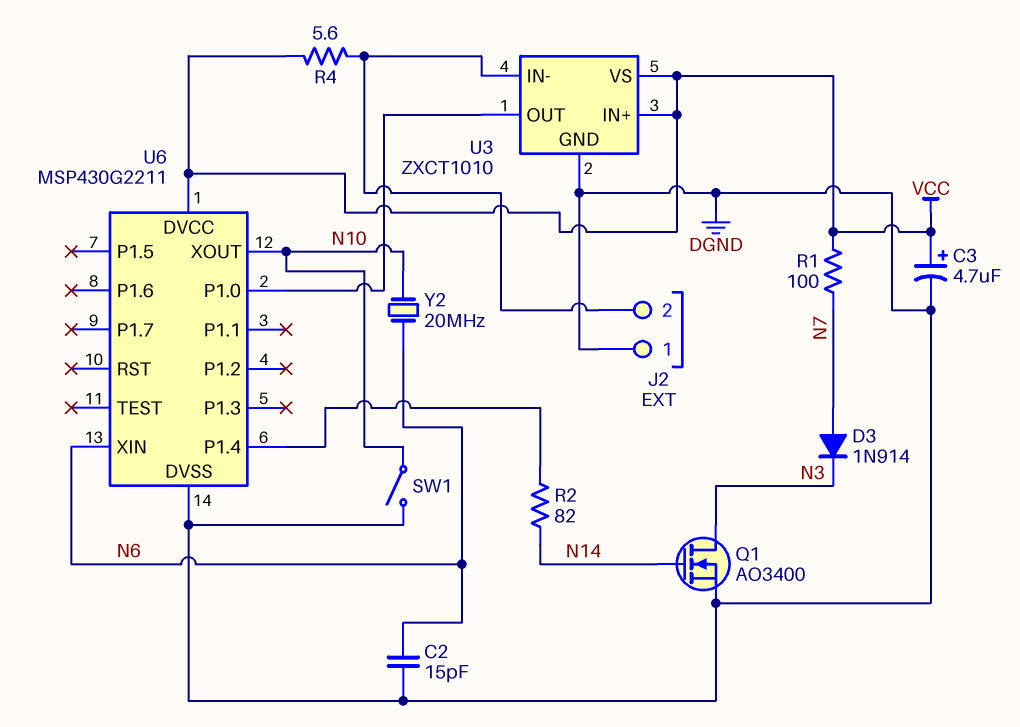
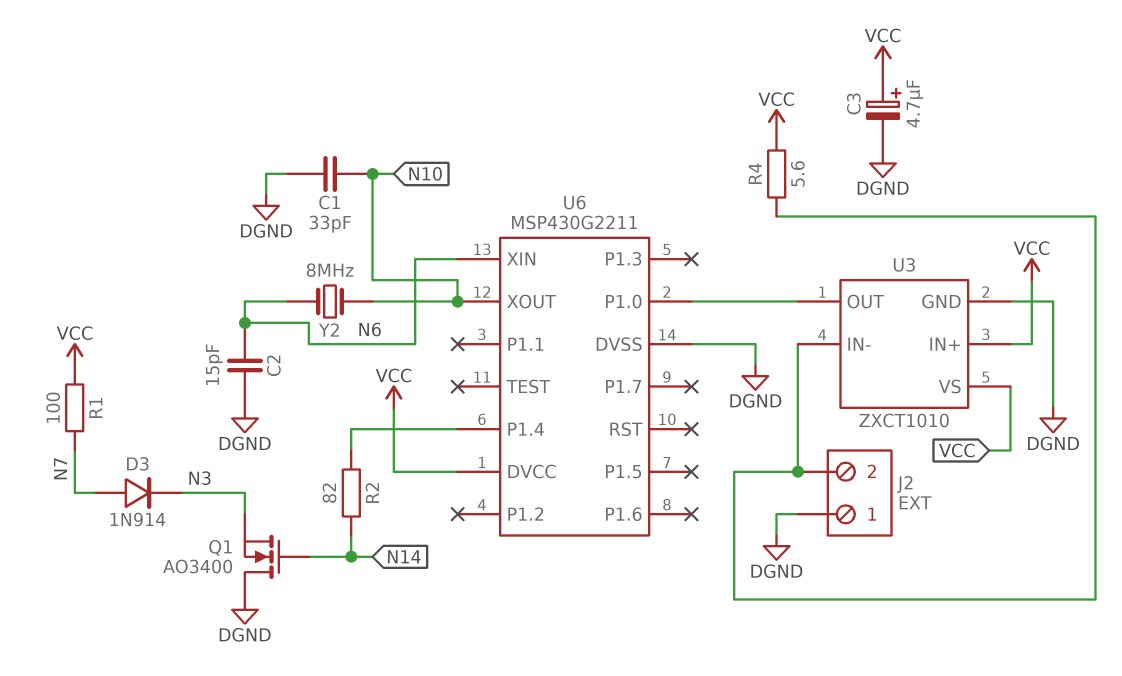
C1: none -> 33pF (DGND, N10)
Q1: NMOS AO3400 (G N14, D N3, S DGND) -> NMOS AO3400 (G N14, D DGND, S N3)
SW1: switch (DGND, N10) -> none
Y2: 20MHz (N6, N10) -> 8MHz (N6, N10)

